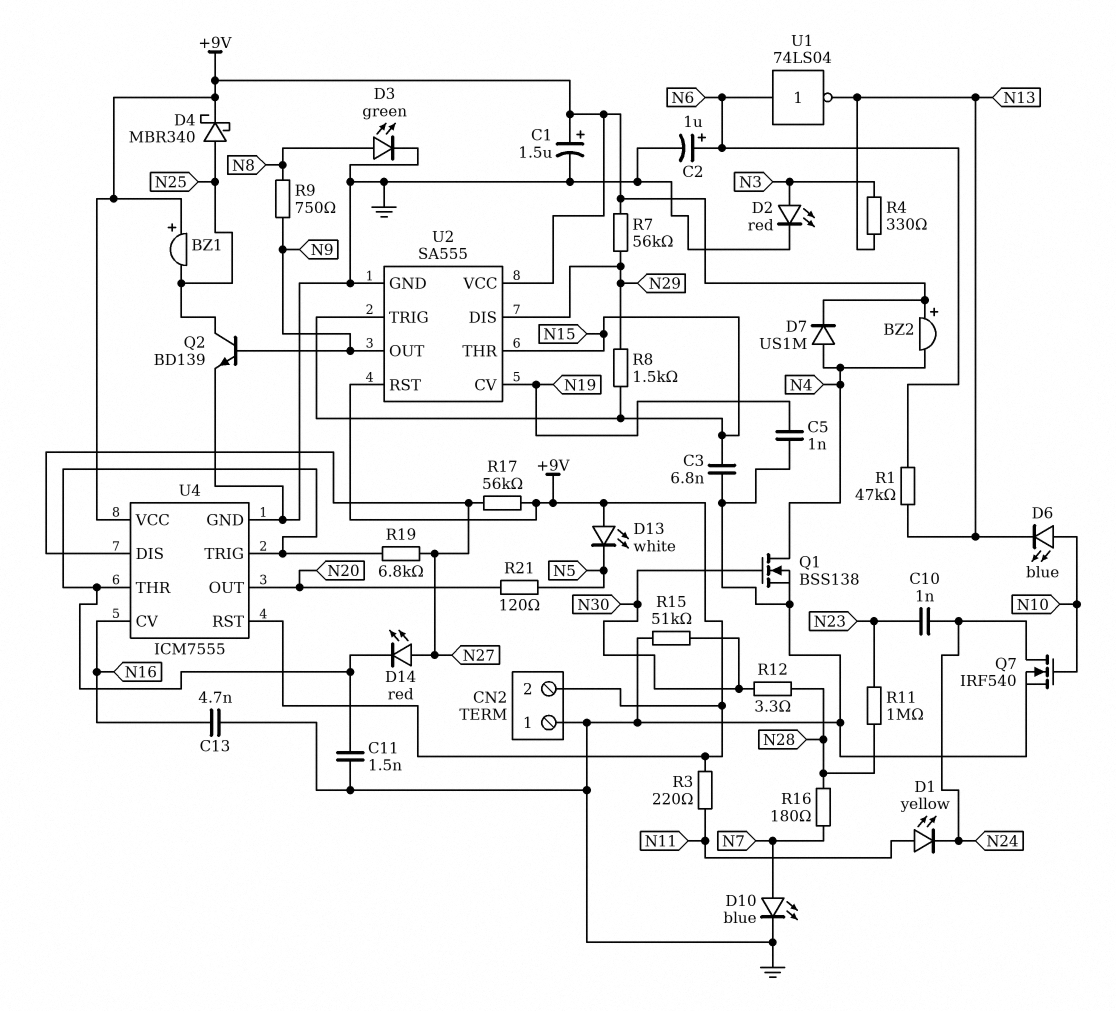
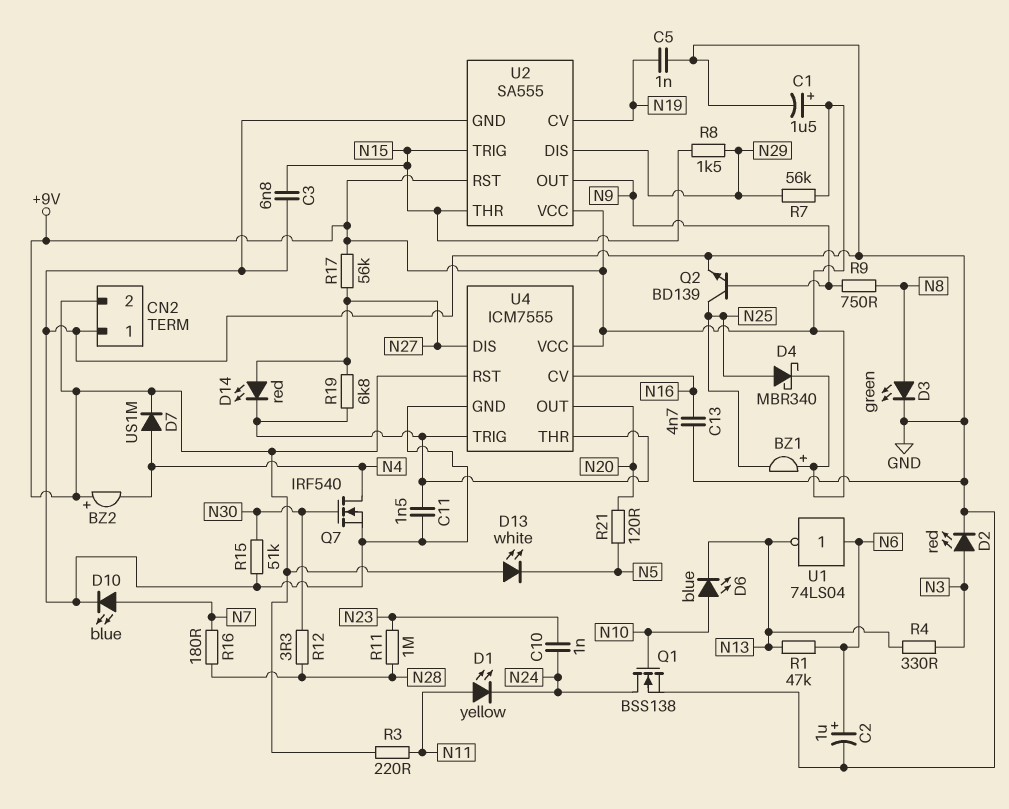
Q1: NMOS BSS138 (G N30, D N4, S GND) -> NMOS BSS138 (G N10, D N24, S GND)
Q7: NMOS IRF540 (G N10, D N24, S GND) -> NMOS IRF540 (G N30, D N4, S GND)

